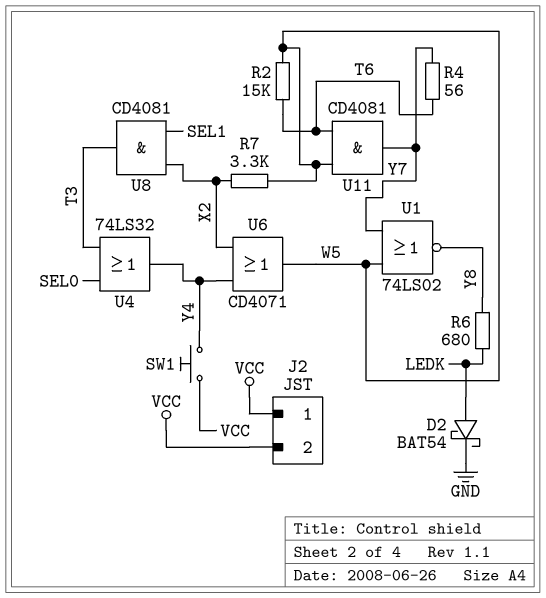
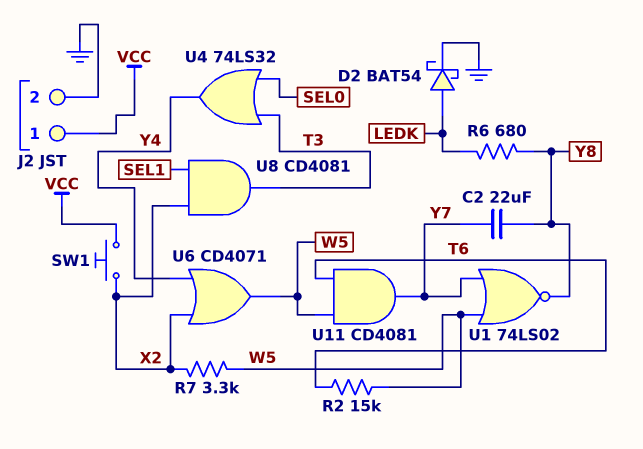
C2: none -> 22uF (Y7, Y8)
J2 pin 2: VCC -> GND
R4: 56 (T6, Y7) -> none
SW1: button (VCC, Y4) -> button (VCC, X2)

